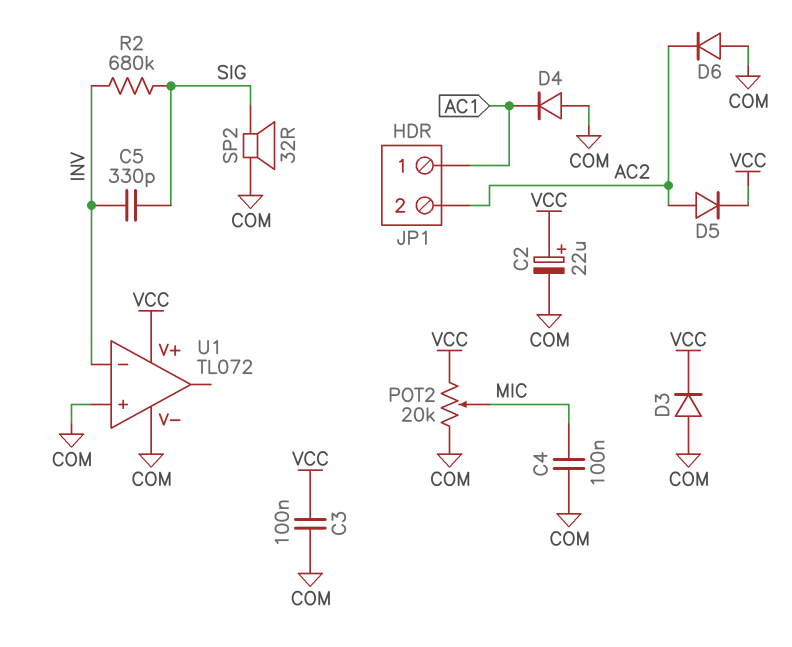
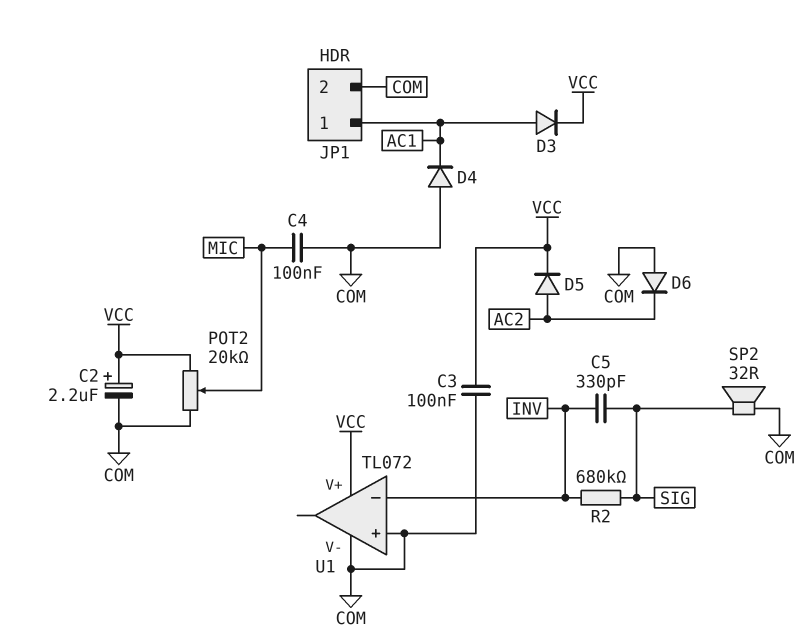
C2: 22uF (plus VCC, minus COM) -> 2.2uF (plus VCC, minus COM)
D3: diode (A COM, K VCC) -> diode (A AC1, K VCC)
JP1 pin 2: AC2 -> COM

